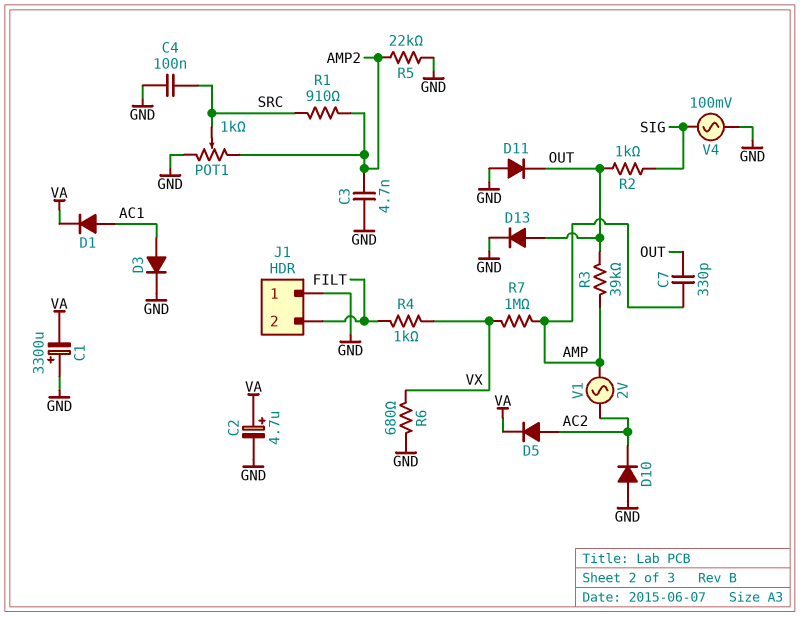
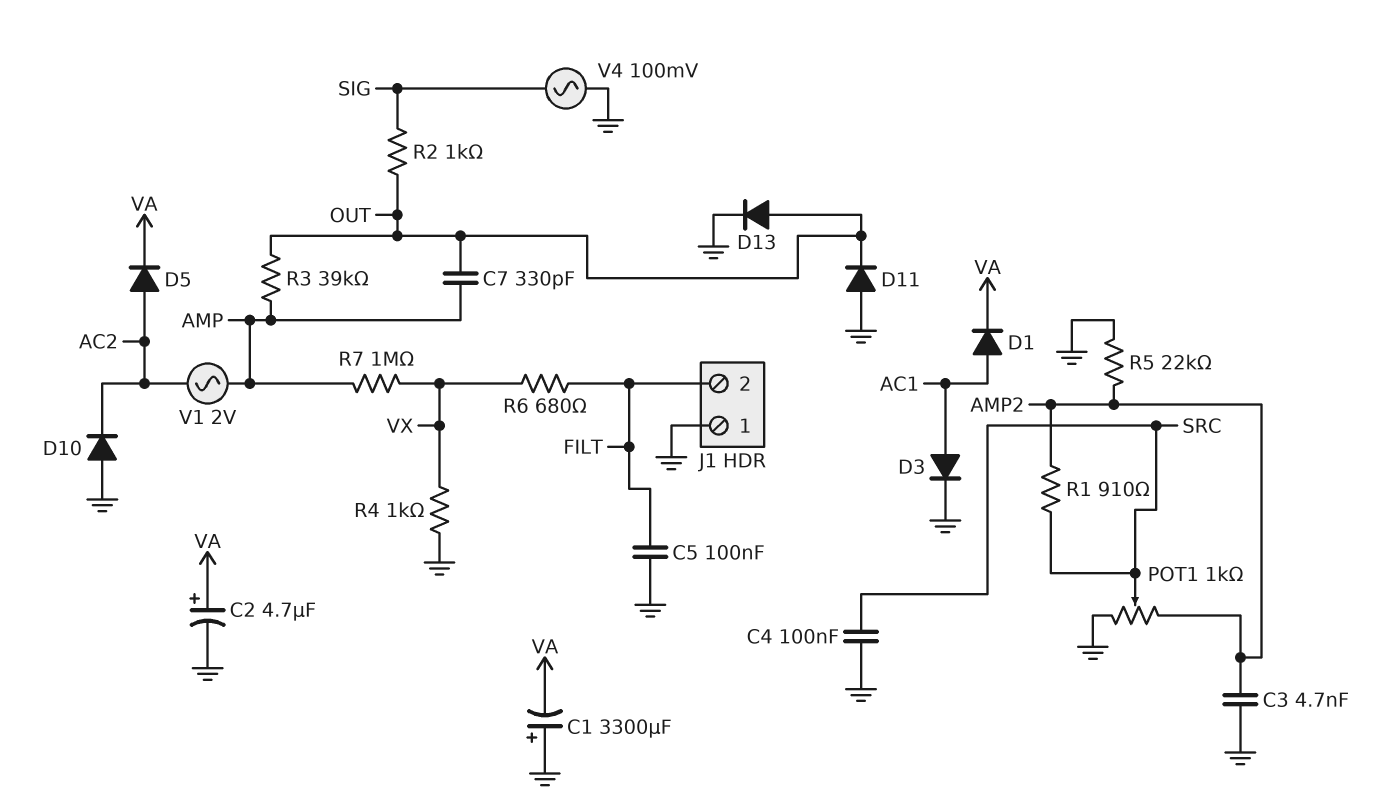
C5: none -> 100nF (FILT, GND)
R4: 1k (FILT, VX) -> 1k (GND, VX)
R6: 680 (GND, VX) -> 680 (FILT, VX)

